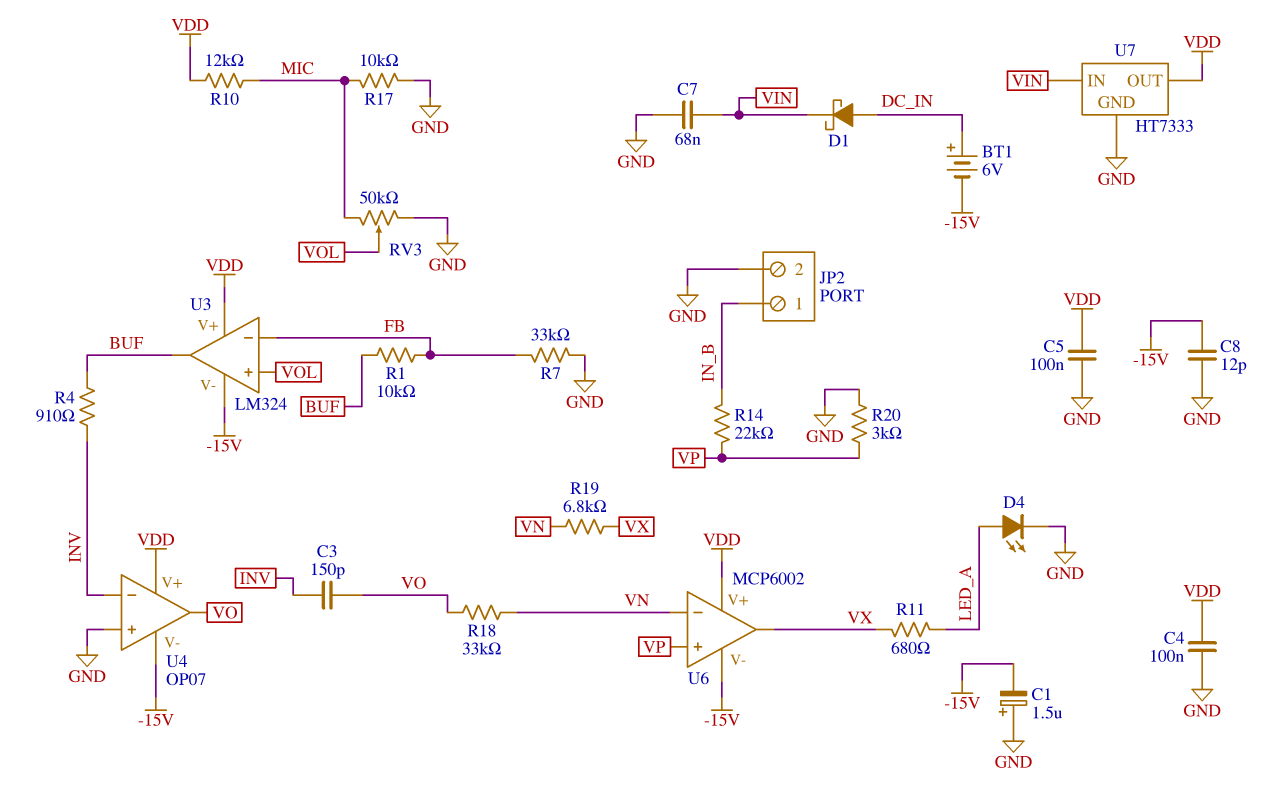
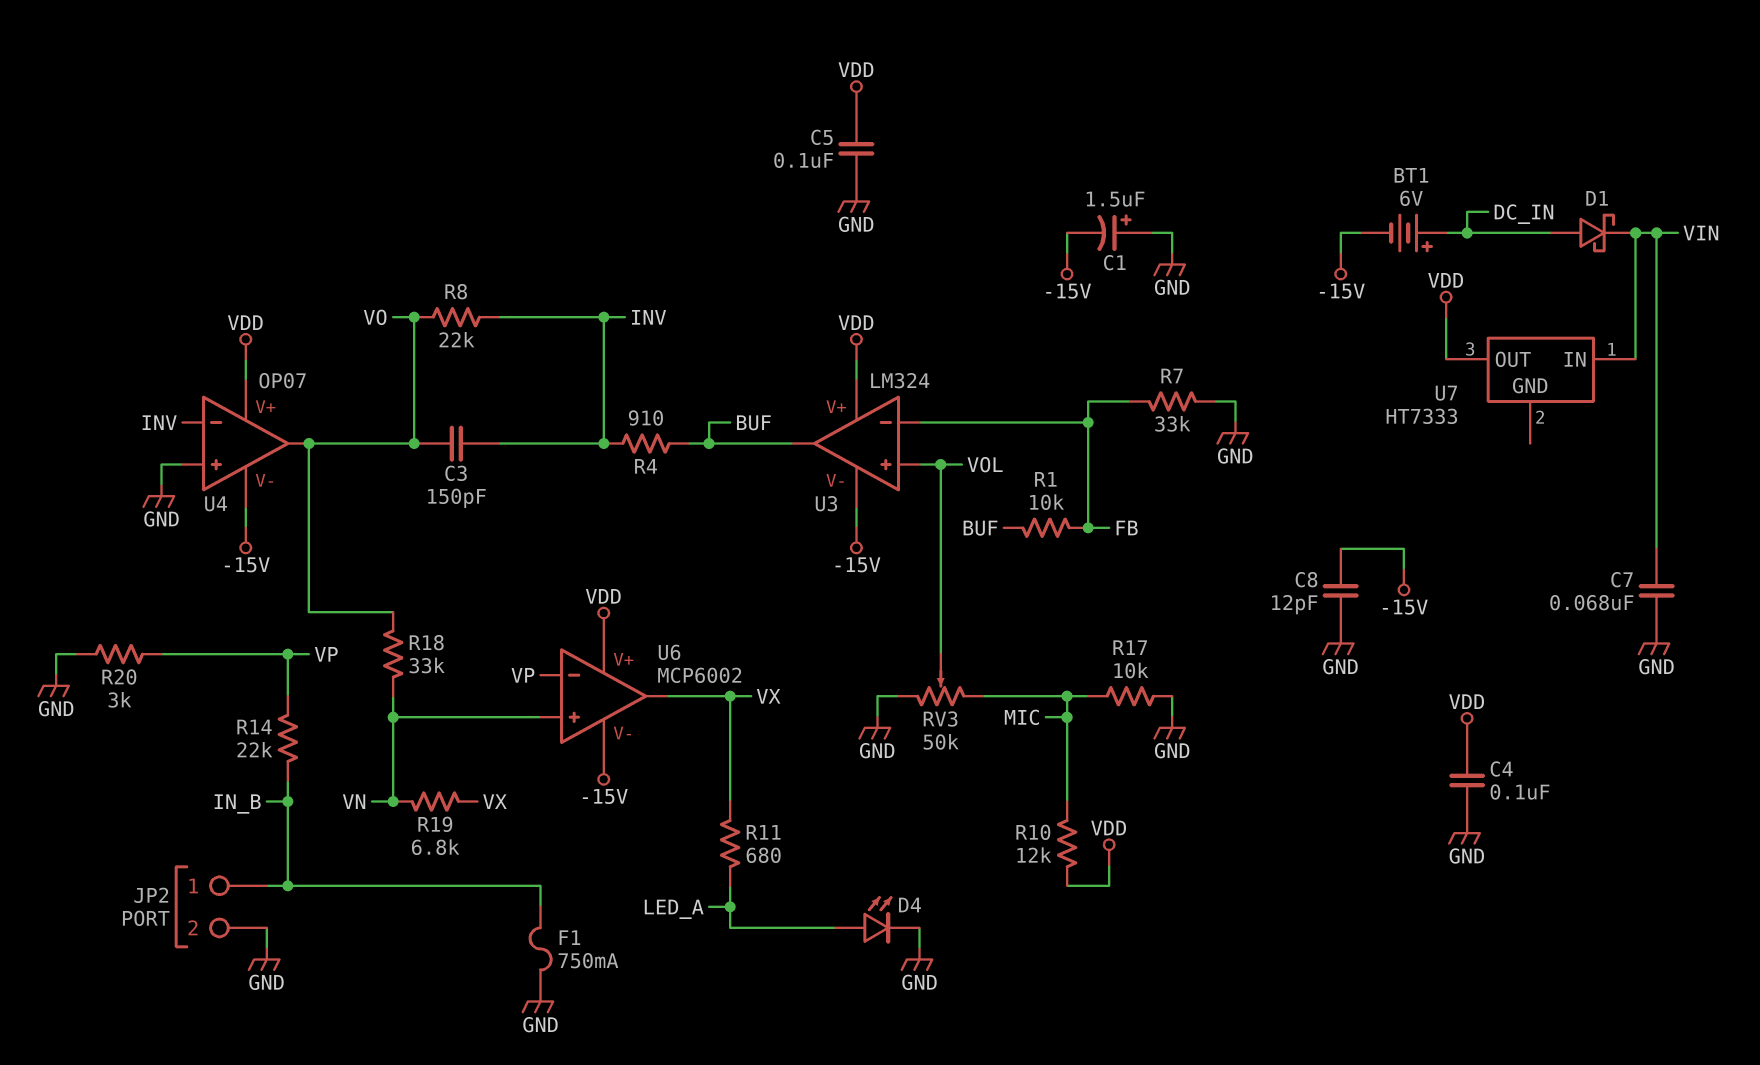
F1: none -> 750mA (GND, IN_B)
R8: none -> 22k (INV, VO)
U6 pin in+: VP -> VN
U6 pin in-: VN -> VP
U7 pin GND: GND -> none

